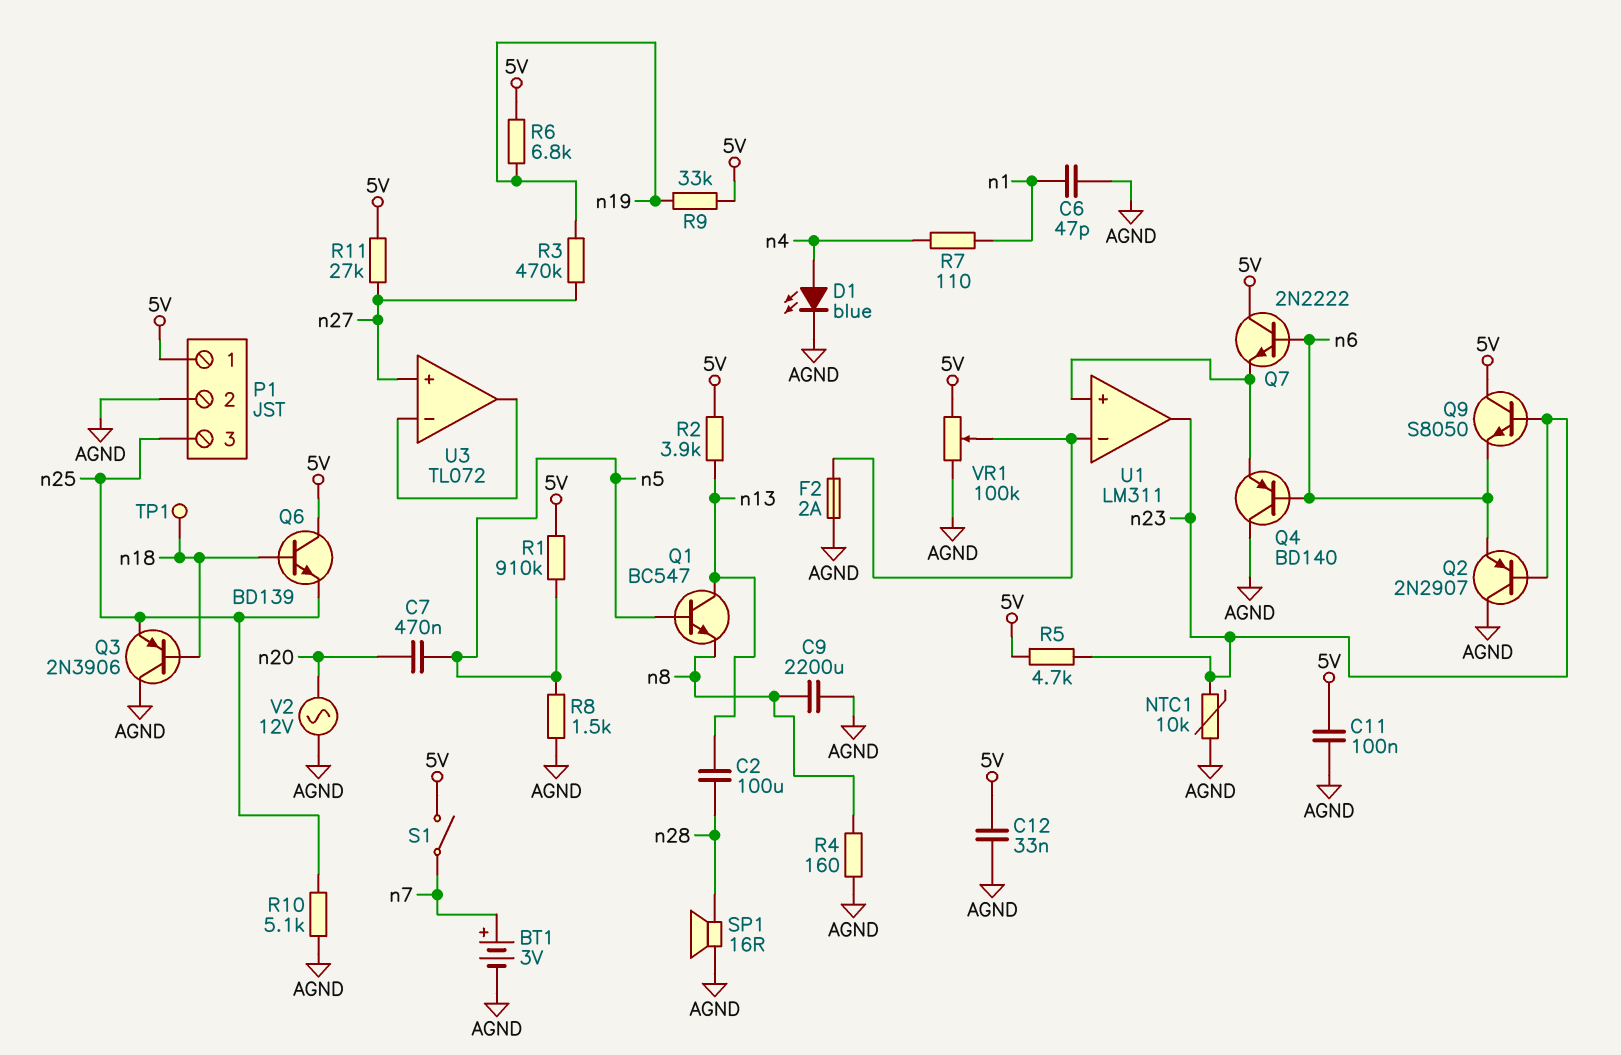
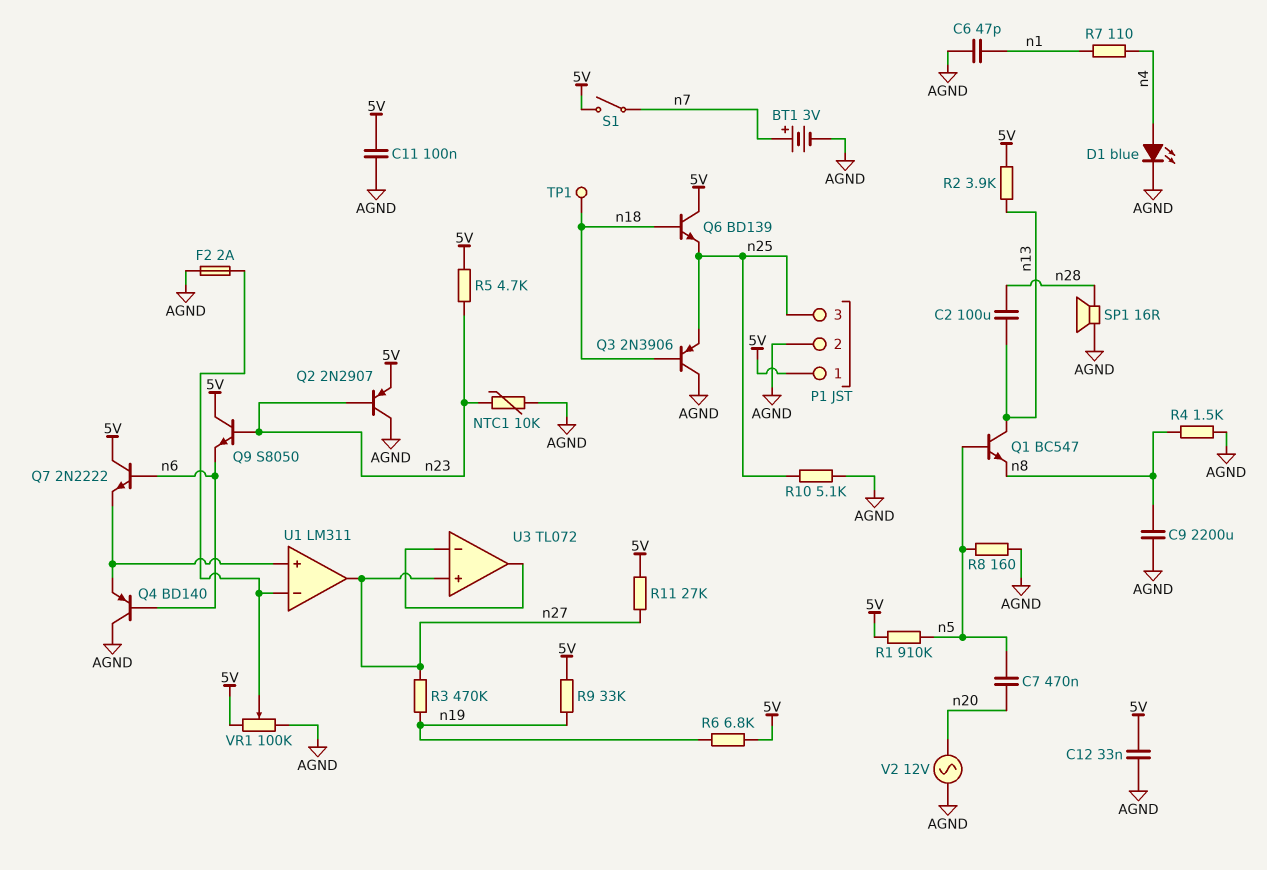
Q2: PNP 2N2907 (B n23, C AGND, E n6) -> PNP 2N2907 (B n23, C AGND, E 5V)
R4: 160 (AGND, n8) -> 1.5k (AGND, n8)
R8: 1.5k (AGND, n5) -> 160 (AGND, n5)
U1 pin out: n23 -> n27

